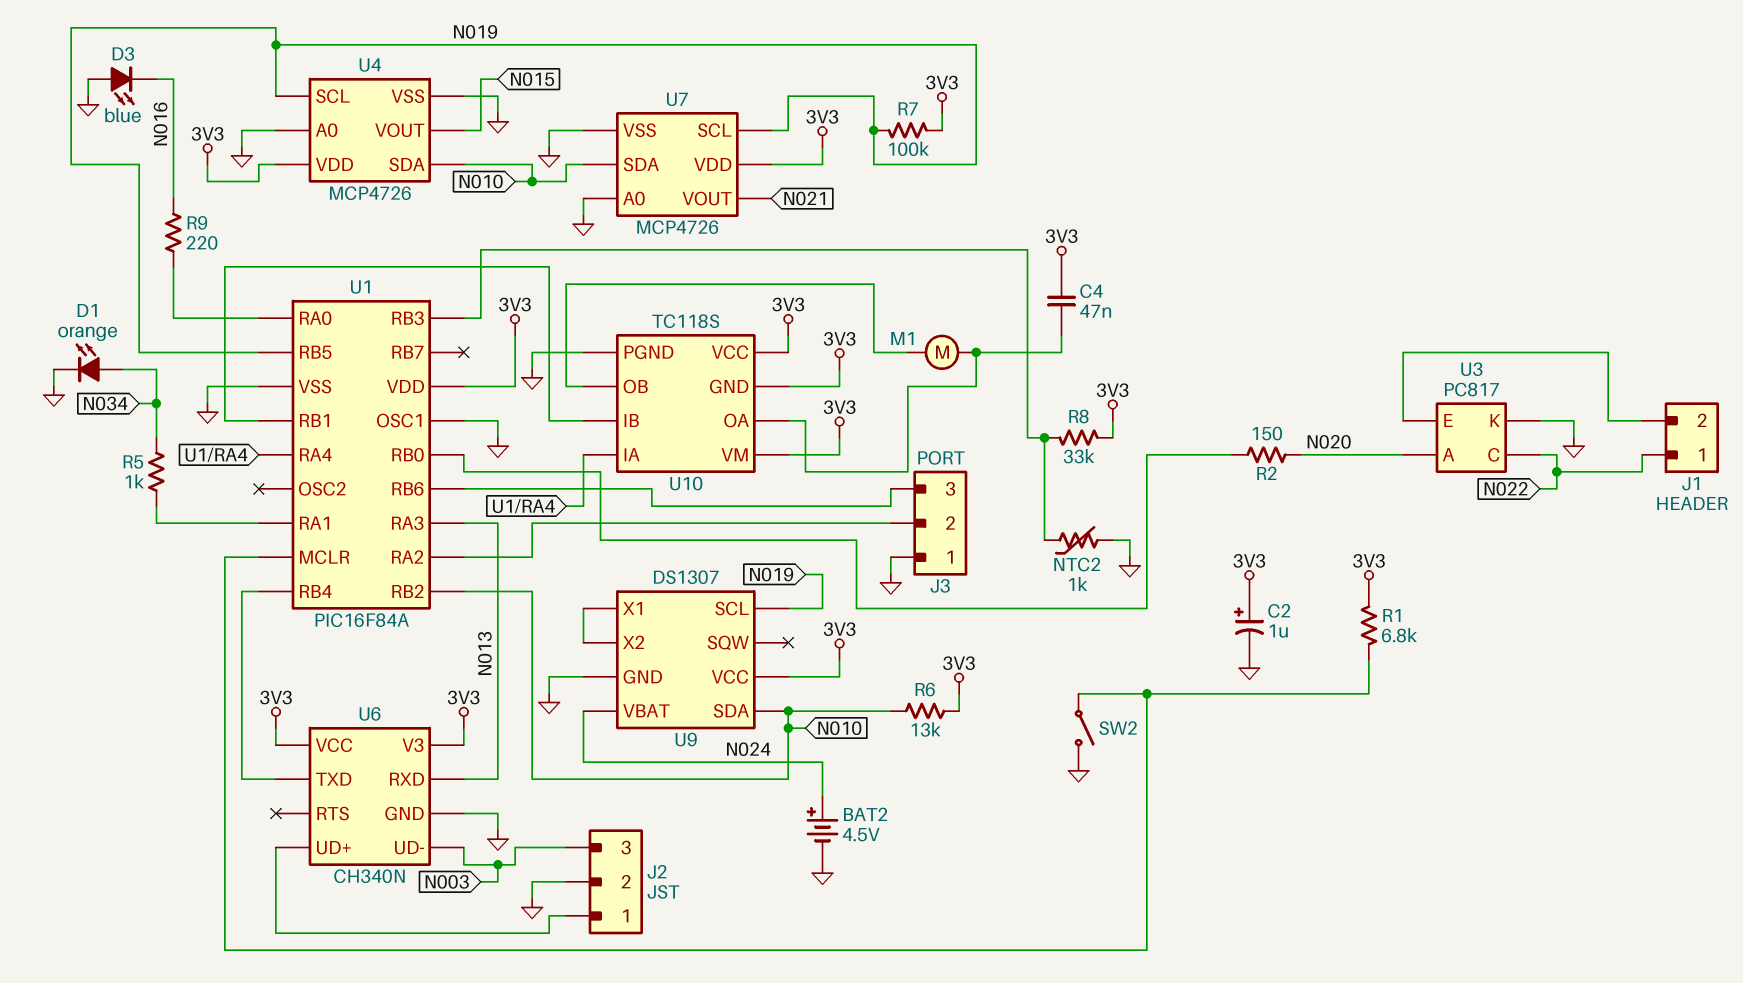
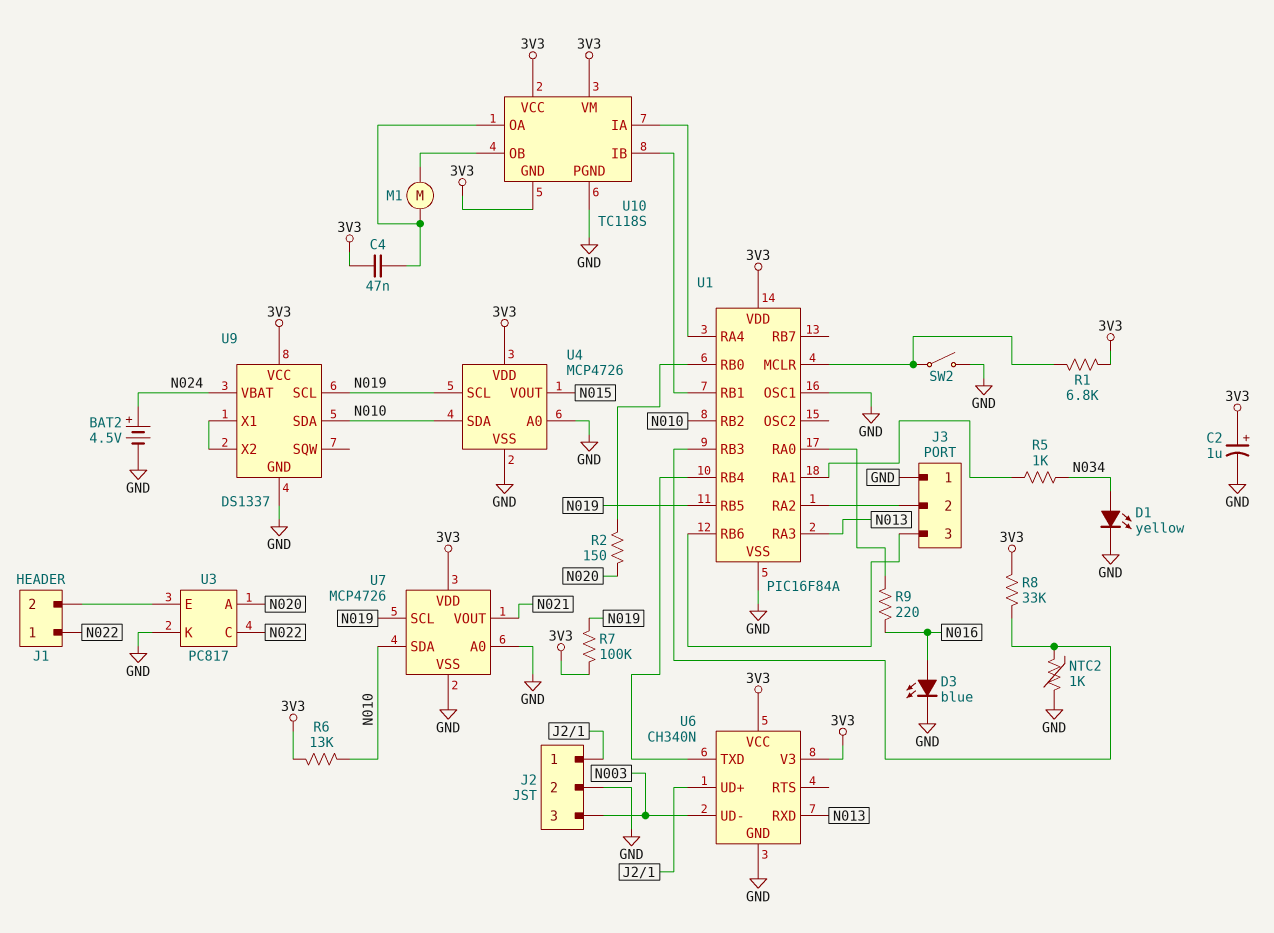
D1: LED orange (A N034, K GND) -> LED yellow (A N034, K GND)
D3: LED blue (A GND, K N016) -> LED blue (A N016, K GND)
U9: DS1307 -> DS1337

